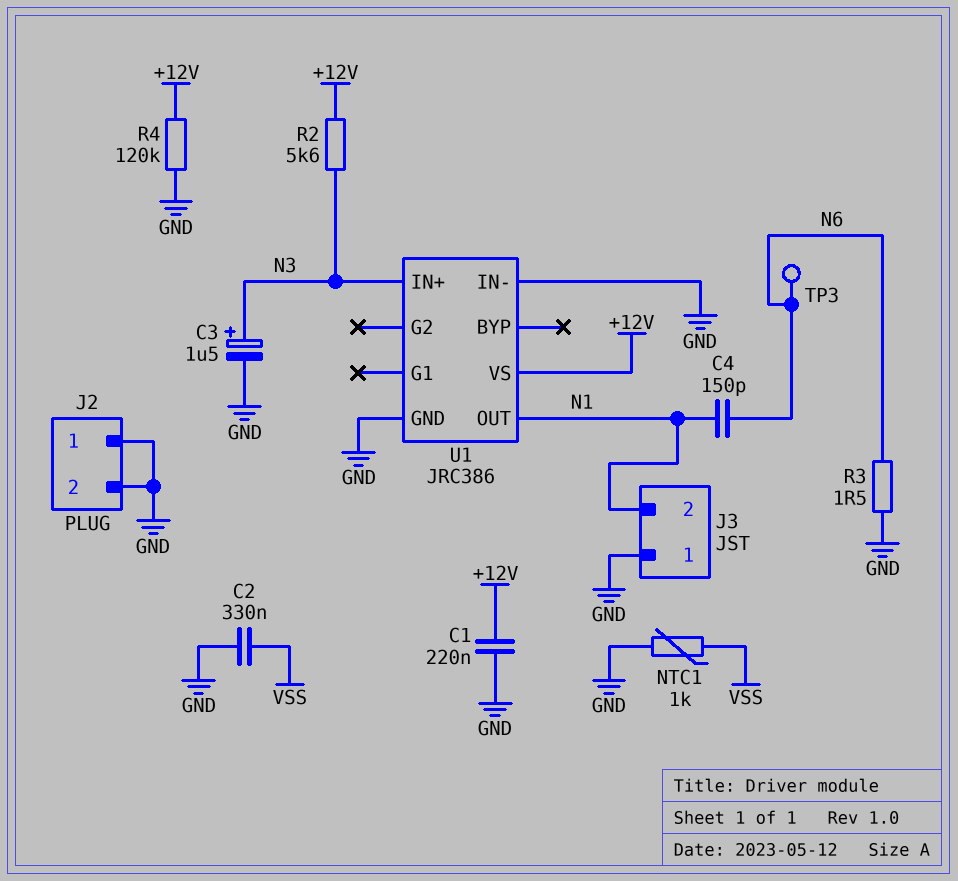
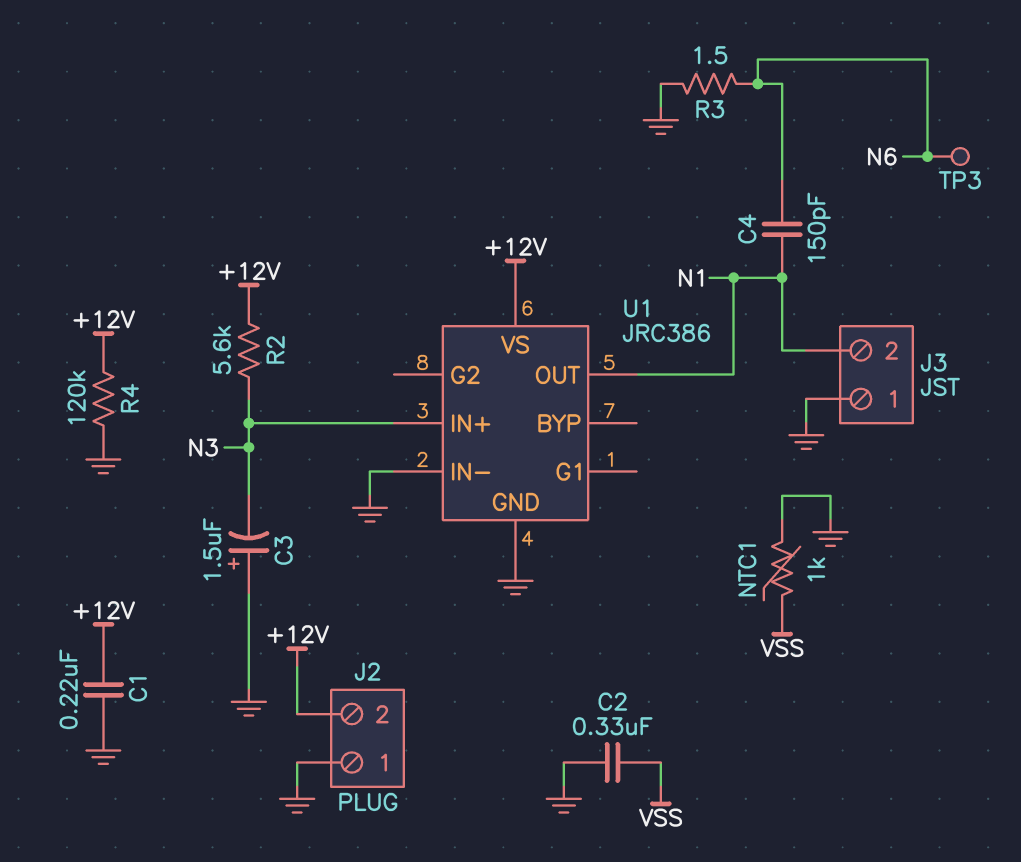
C3: 1.5uF (plus N3, minus GND) -> 1.5uF (plus GND, minus N3)
J2 pin 2: GND -> +12V

